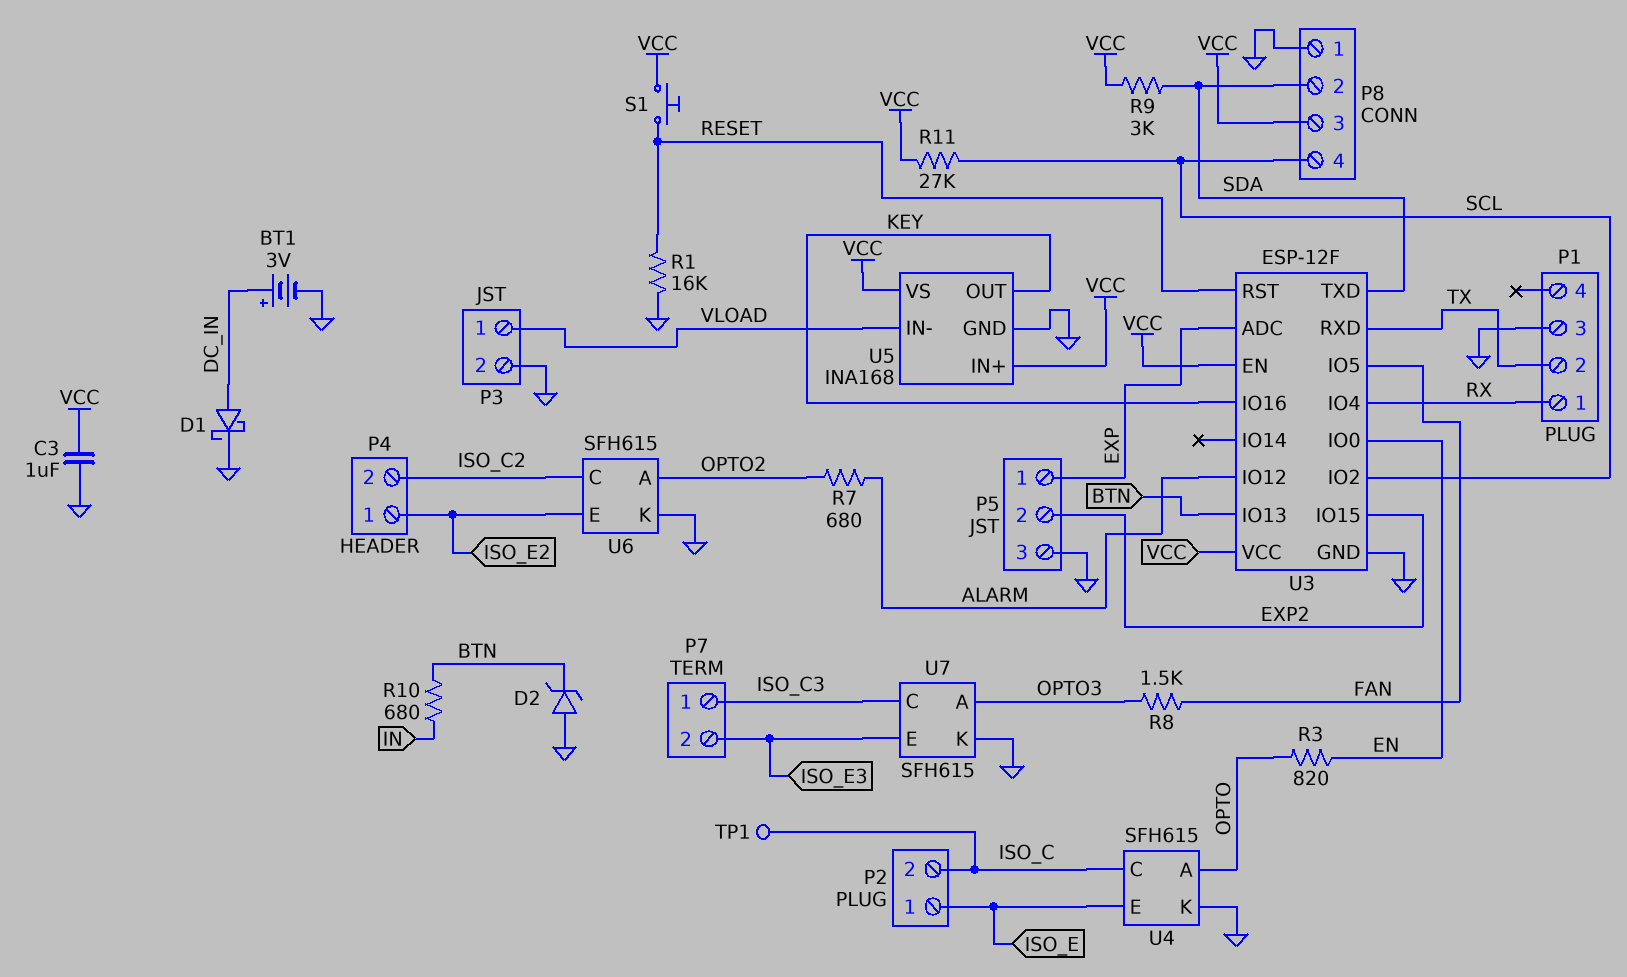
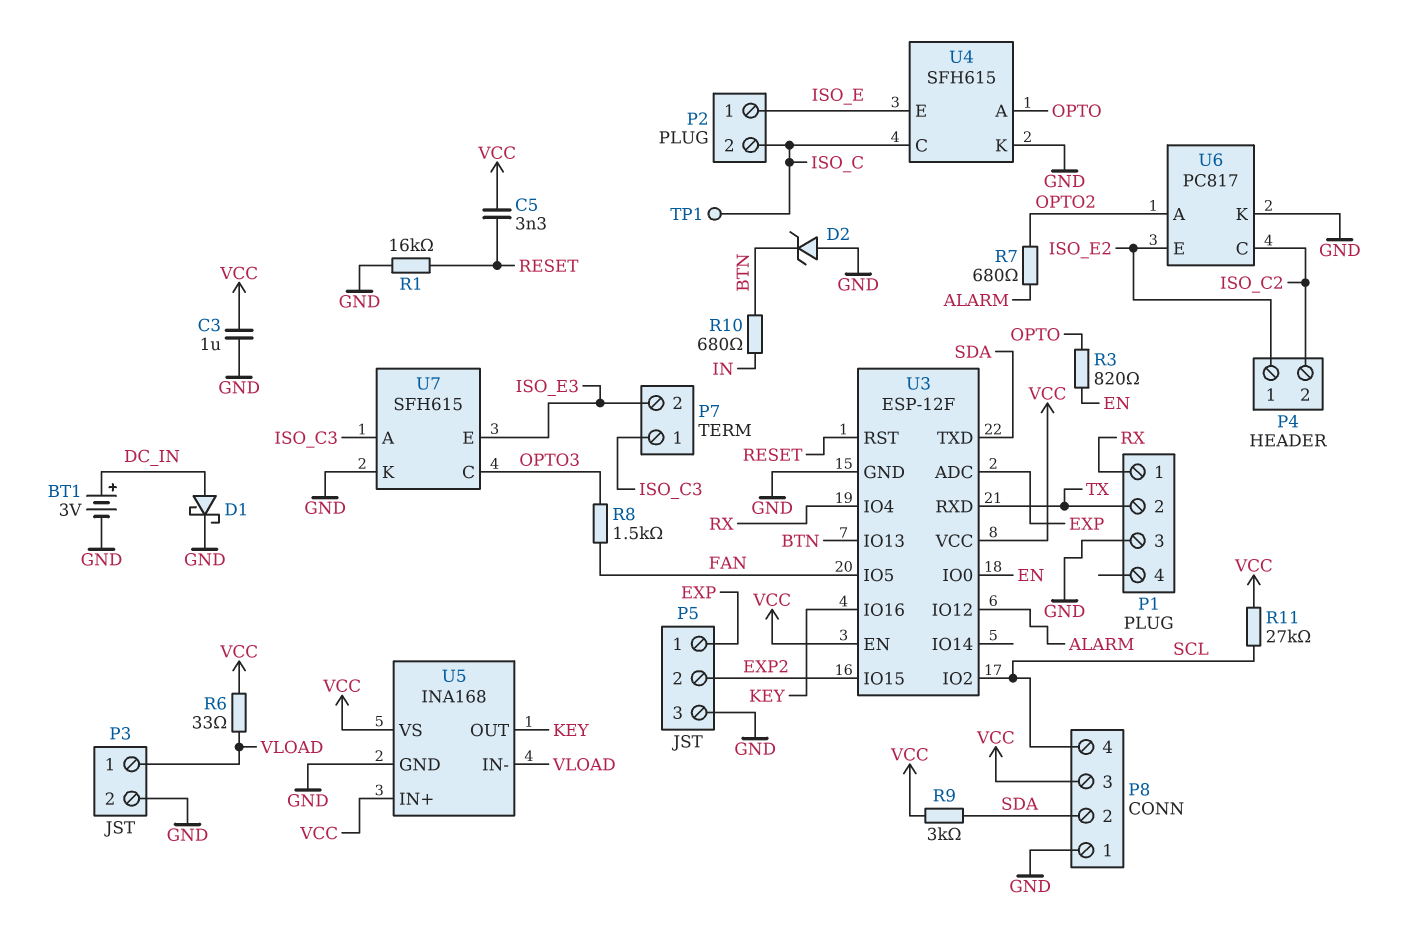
C5: none -> 3.3nF (RESET, VCC)
R6: none -> 33 (VCC, VLOAD)
S1: button (RESET, VCC) -> none
U6: SFH615 -> PC817
U7 pin A: OPTO3 -> ISO_C3
U7 pin C: ISO_C3 -> OPTO3

